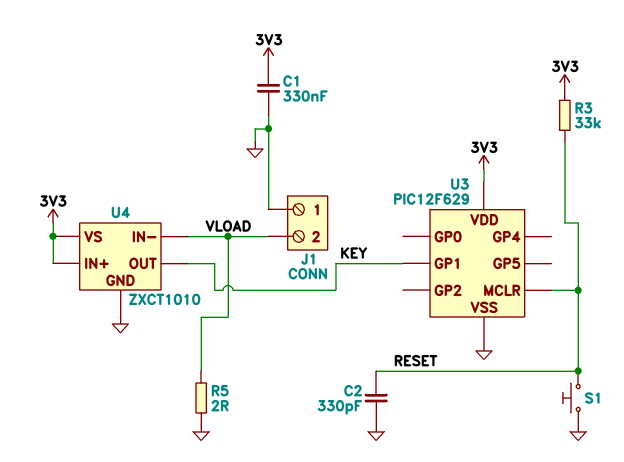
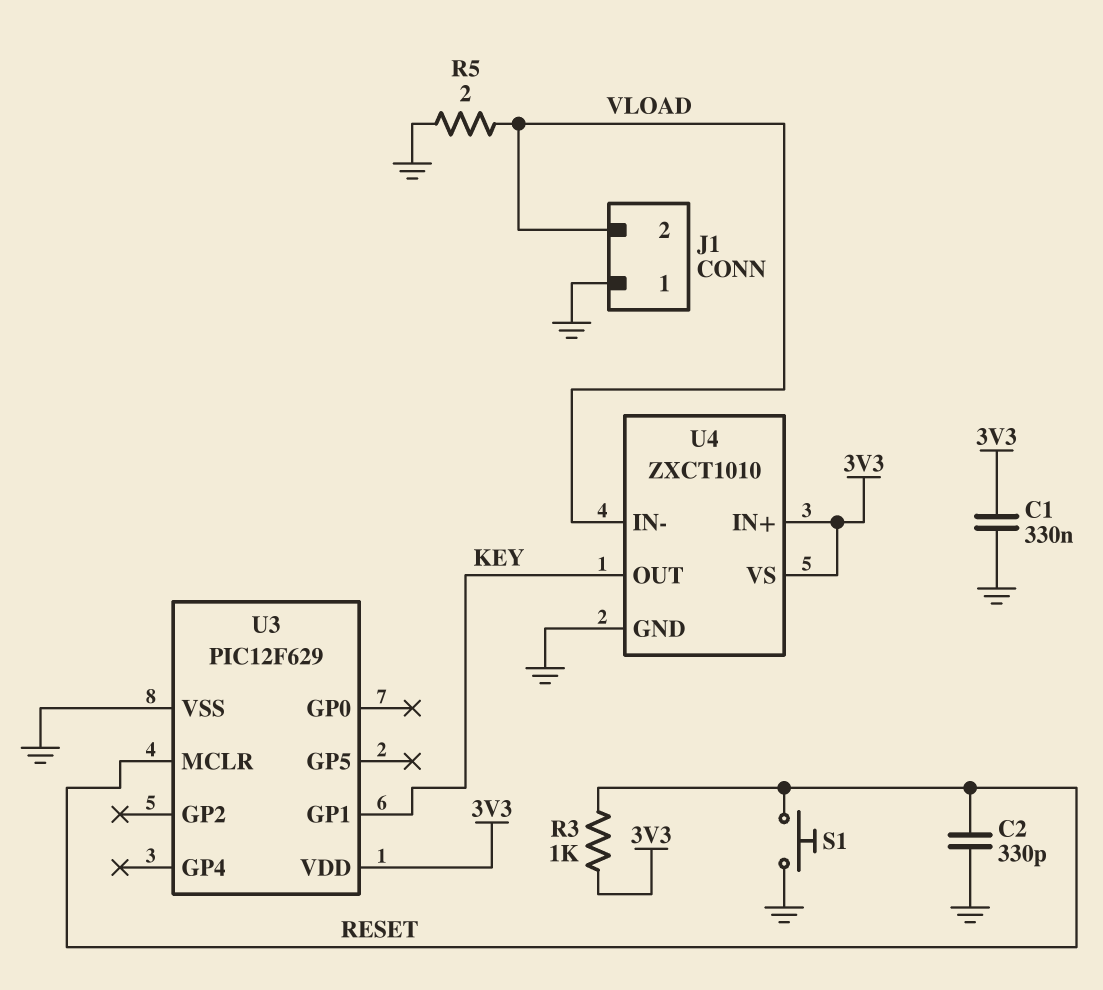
R3: 33k (3V3, RESET) -> 1k (3V3, RESET)

